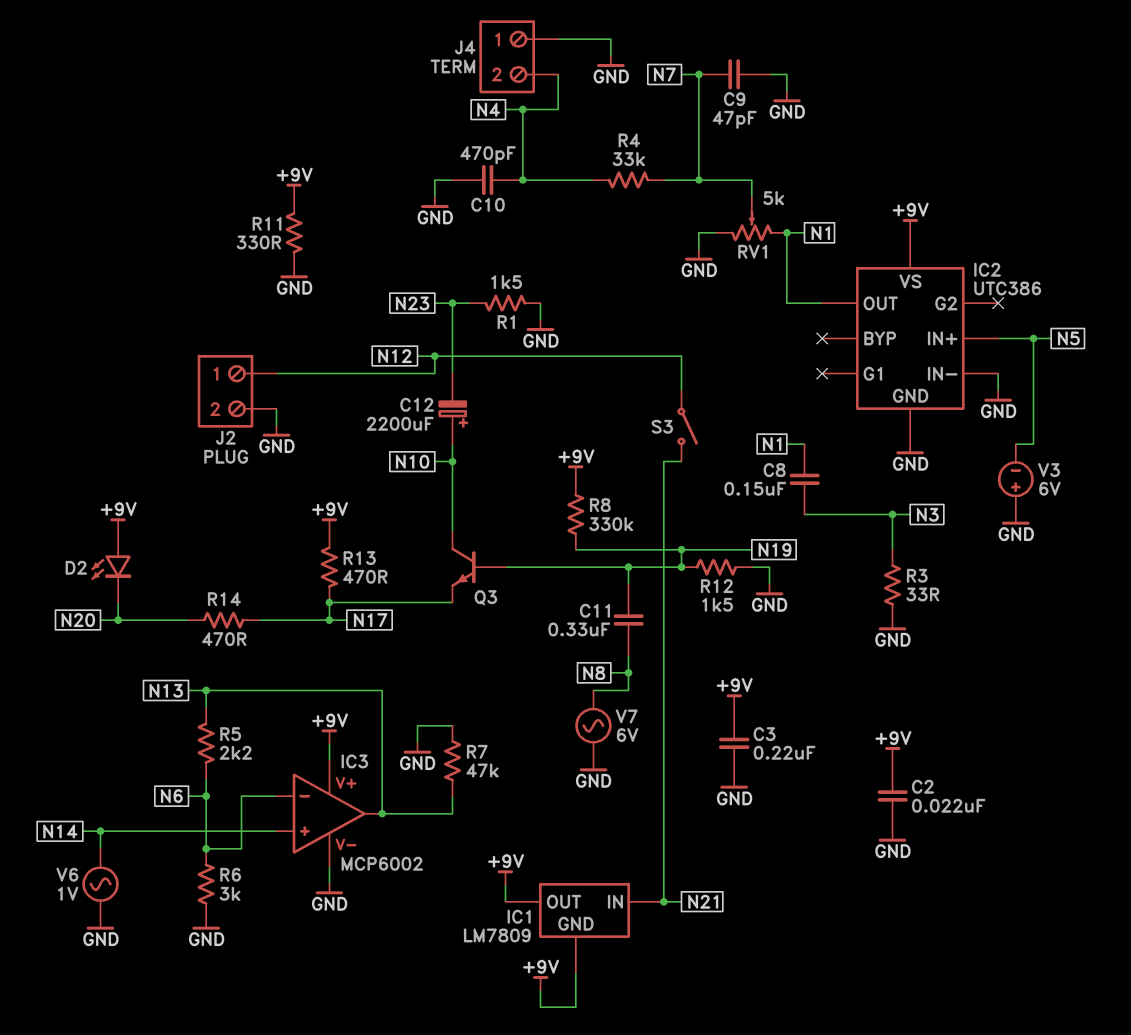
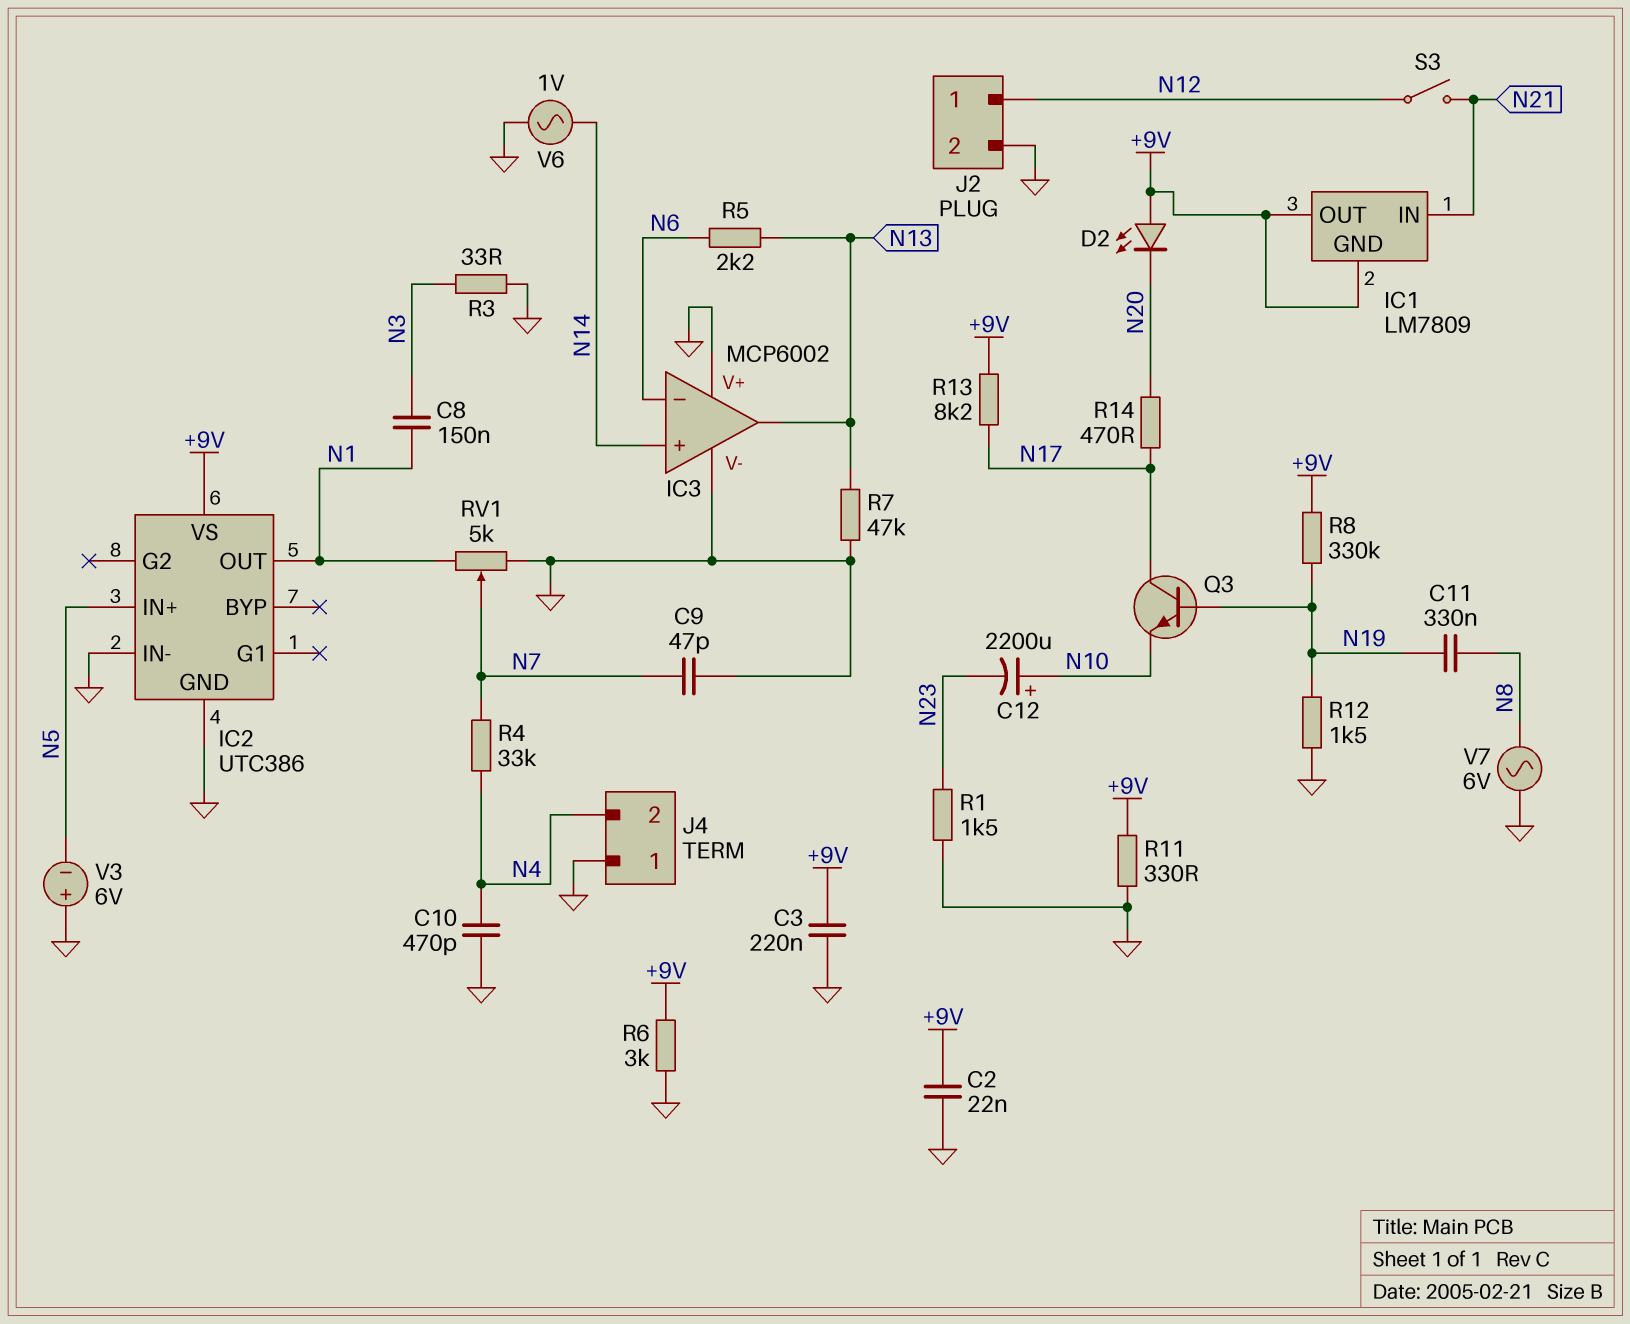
IC3 pin V+: +9V -> GND
Q3: NPN (B N19, C N10, E N17) -> NPN (B N19, C N17, E N10)
R6: 3k (GND, N6) -> 3k (+9V, GND)
R13: 470 (+9V, N17) -> 8.2k (+9V, N17)

